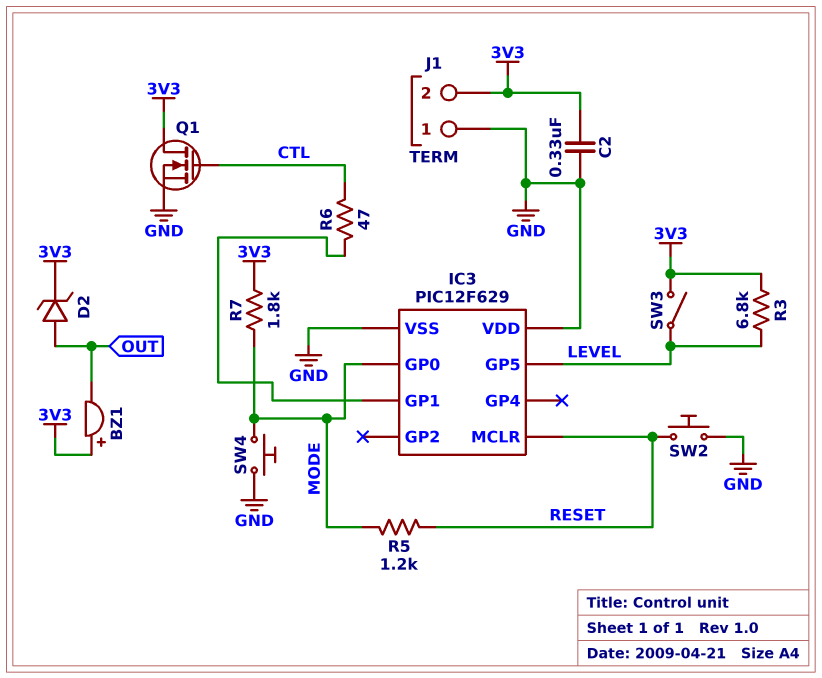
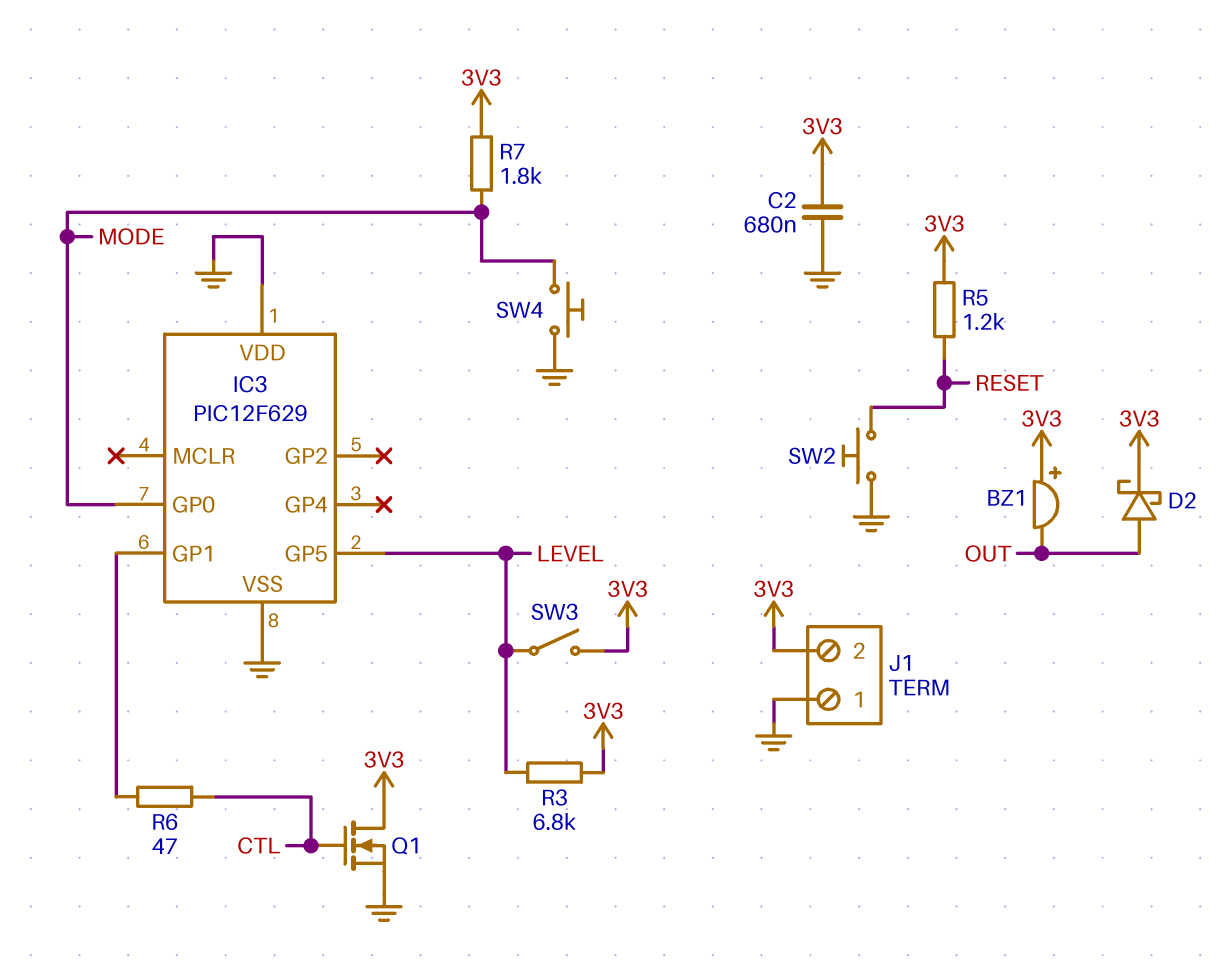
C2: 330nF (3V3, GND) -> 680nF (3V3, GND)
D2: zener (A OUT, K 3V3) -> schottky (A OUT, K 3V3)
IC3 pin MCLR: RESET -> none
R5: 1.2k (MODE, RESET) -> 1.2k (3V3, RESET)

